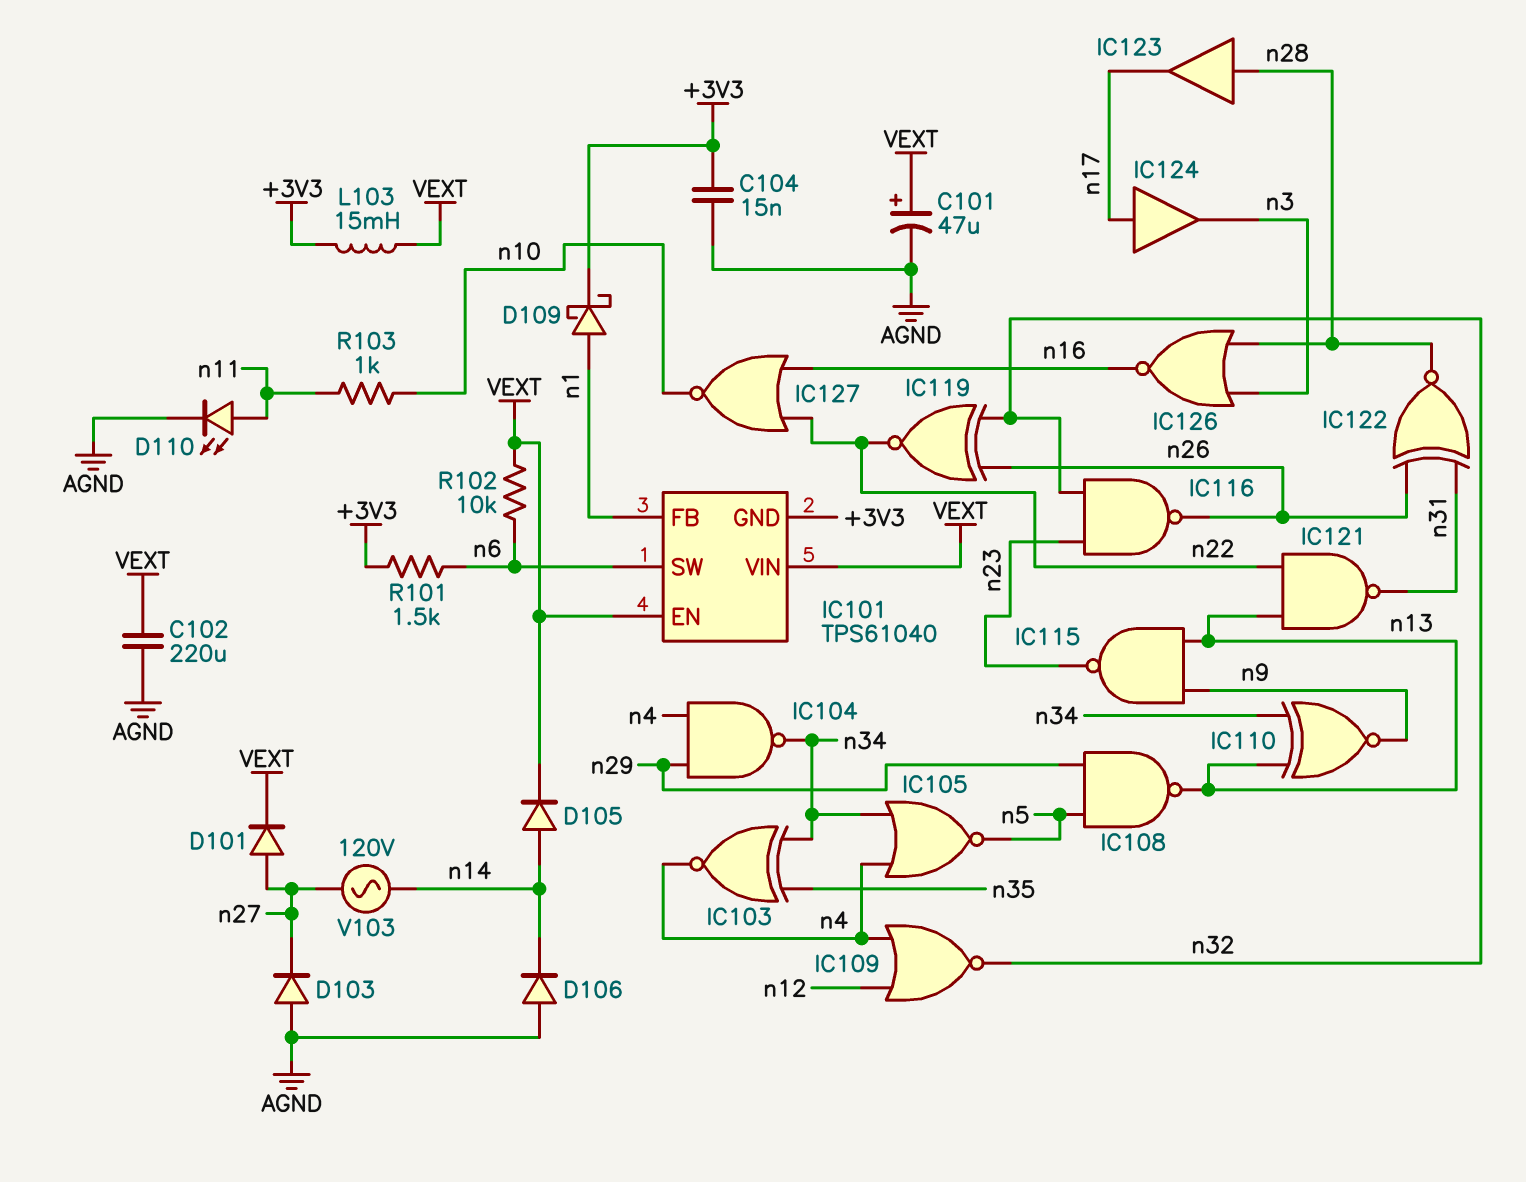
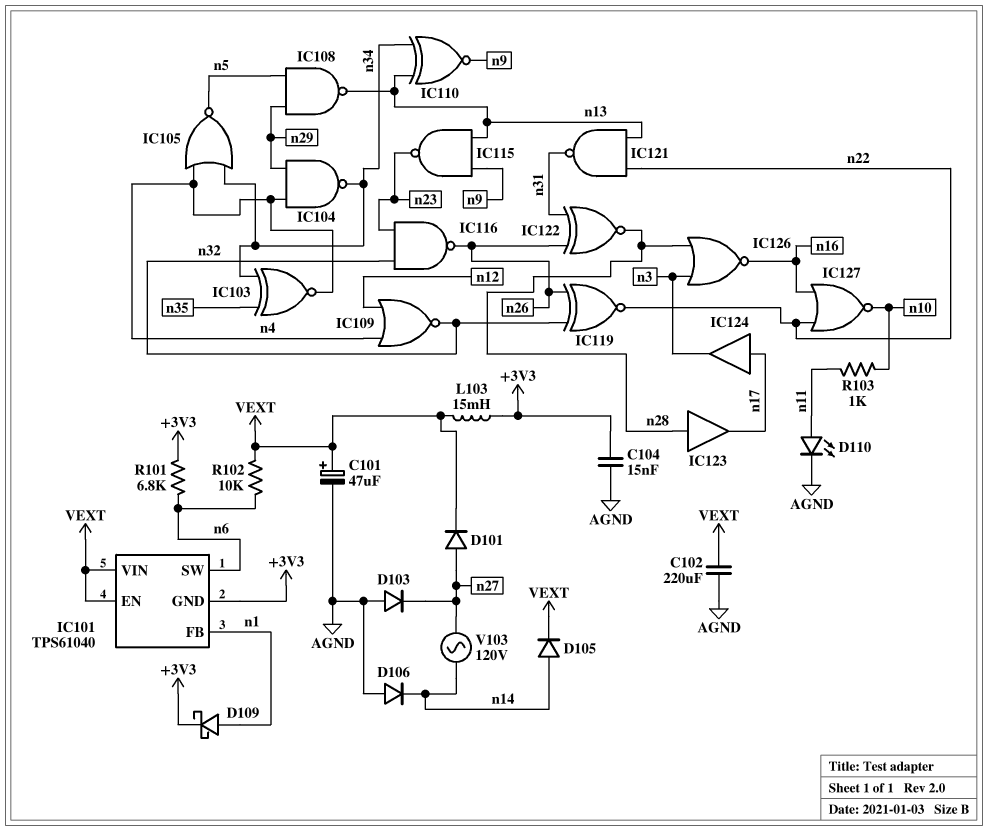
R101: 1.5k (+3V3, n6) -> 6.8k (+3V3, n6)

